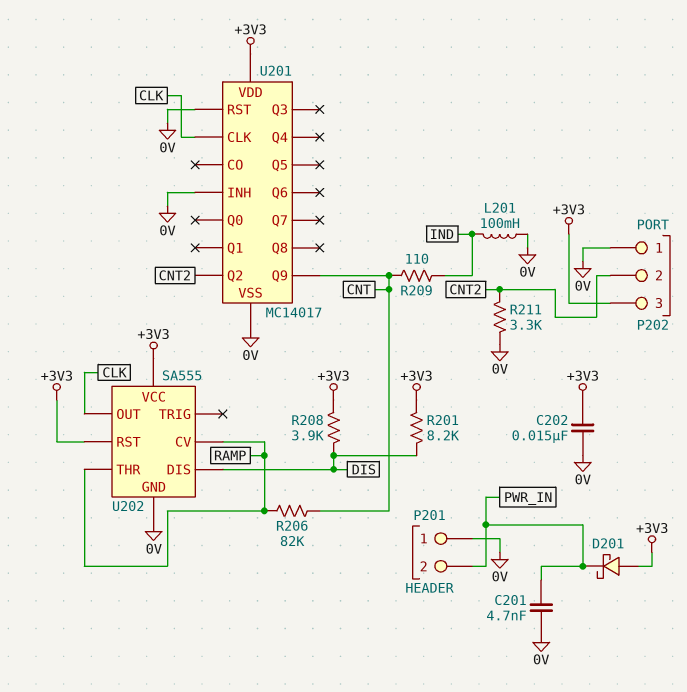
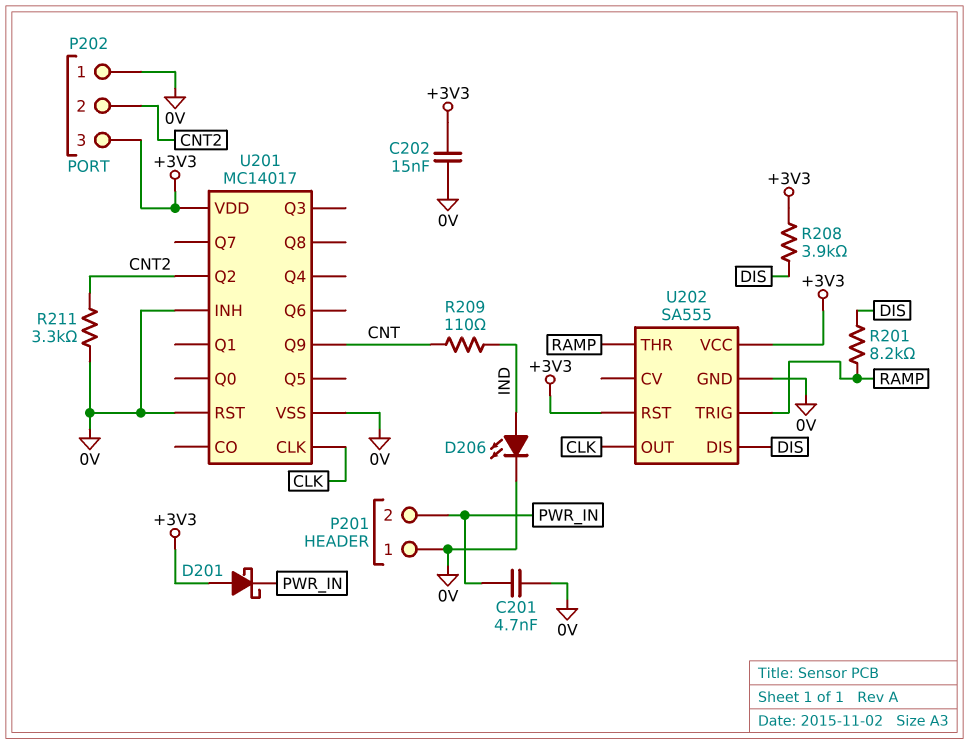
D206: none -> LED (A IND, K 0V)
L201: 100mH (0V, IND) -> none
R201: 8.2k (+3V3, DIS) -> 8.2k (DIS, RAMP)
R206: 82k (CNT, RAMP) -> none
U202 pin CV: RAMP -> none
U202 pin TRIG: none -> RAMP

